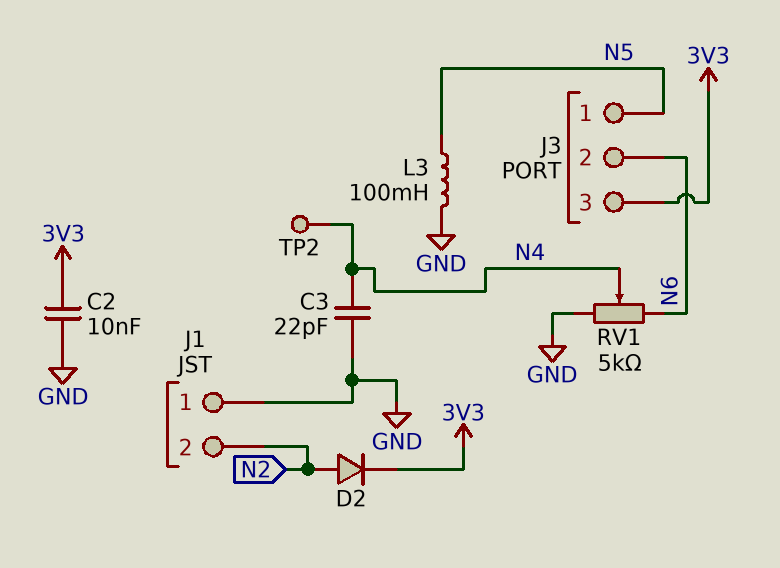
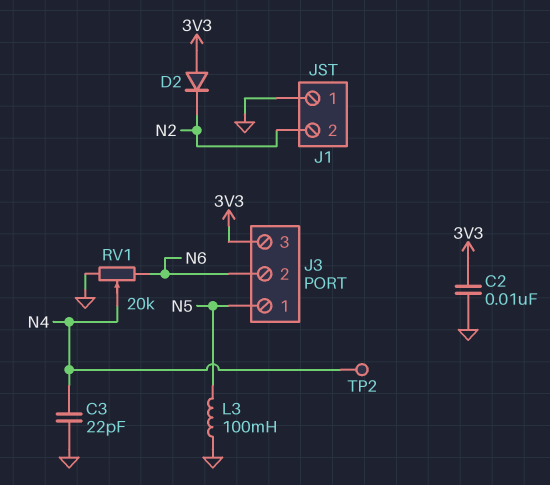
D2: diode (A N2, K 3V3) -> diode (A 3V3, K N2)
RV1: 5k (GND, N6, wiper N4) -> 20k (GND, N6, wiper N4)

